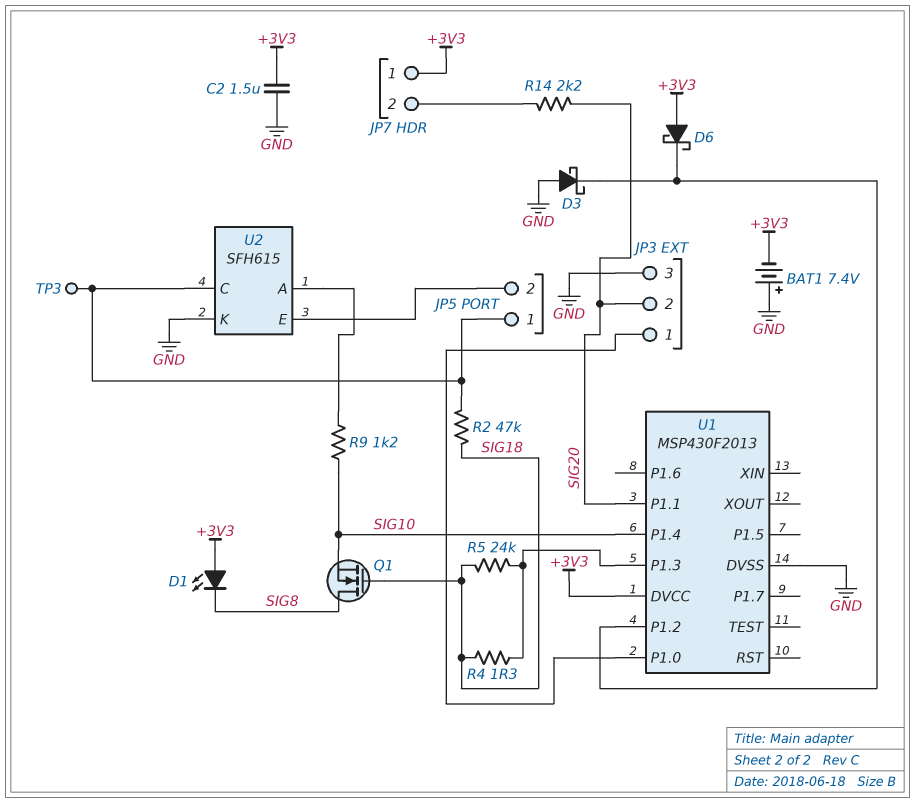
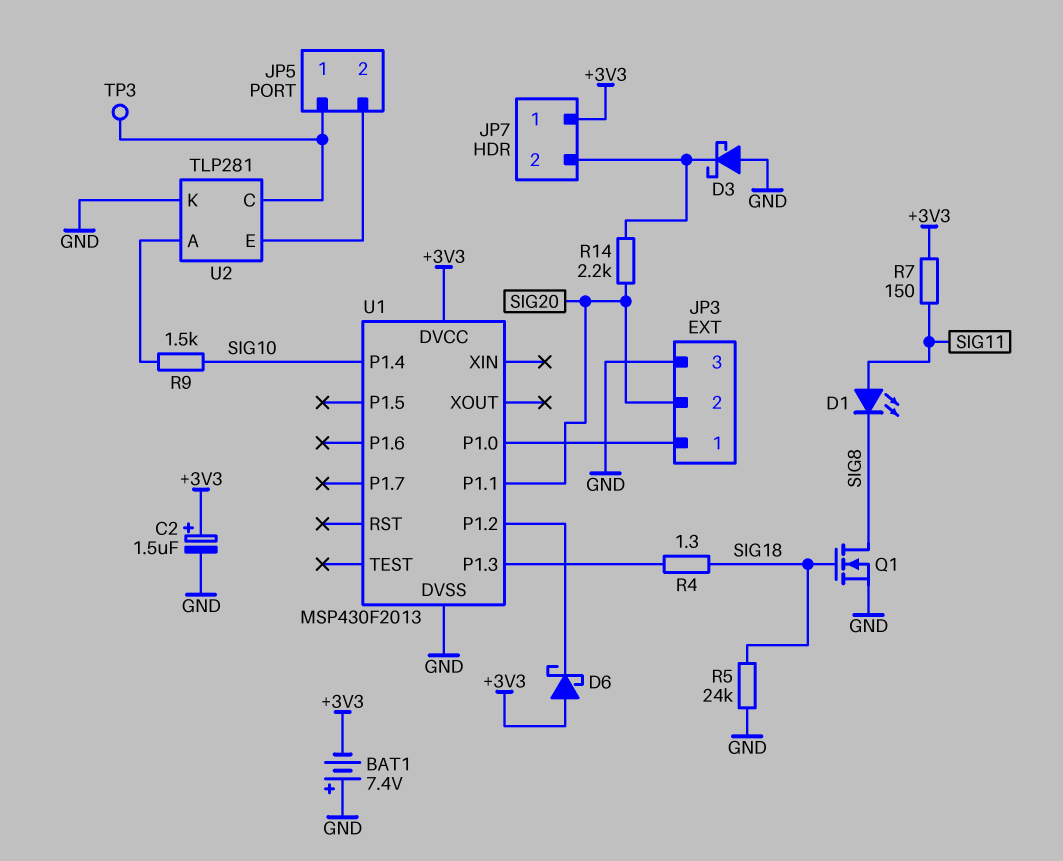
C2: 1.5uF (+3V3, GND) -> 1.5uF (plus +3V3, minus GND)
D1: LED (A +3V3, K SIG8) -> LED (A SIG11, K SIG8)
D3: schottky (A GND, K U1/P1.2) -> schottky (A GND, K JP7/2)
Q1: NMOS (G SIG18, D SIG8, S SIG10) -> NMOS (G SIG18, D SIG8, S GND)
R2: 47k (JP5/1, SIG18) -> none
R5: 24k (SIG18, U1/P1.3) -> 24k (GND, SIG18)
R7: none -> 150 (+3V3, SIG11)
R9: 1.2k (SIG10, U2/A) -> 1.5k (SIG10, U2/A)
U2: SFH615 -> TLP281

